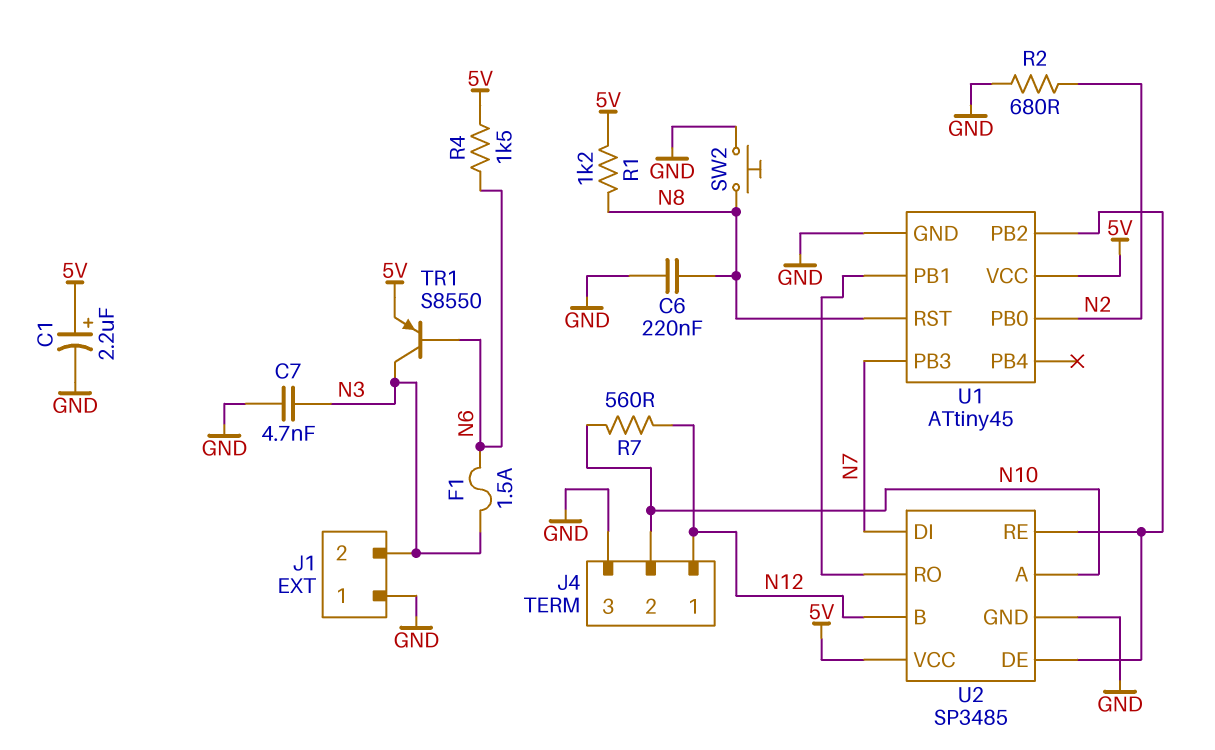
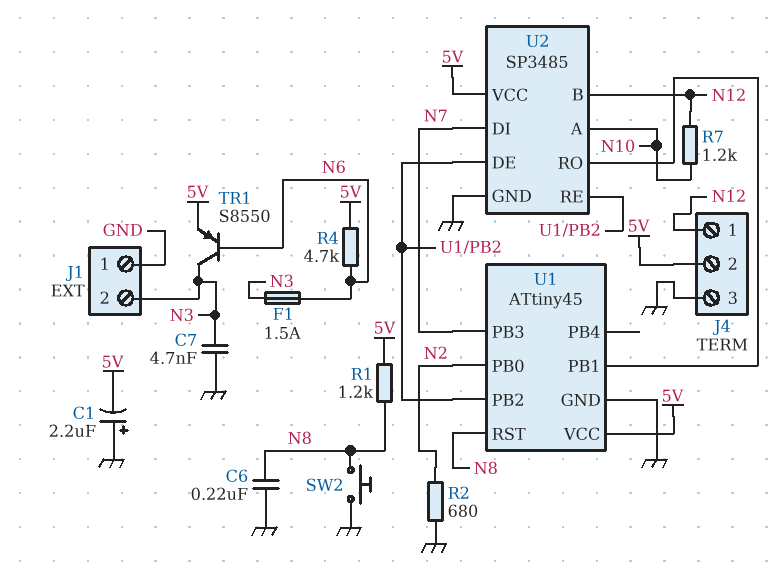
C1: 2.2uF (plus 5V, minus GND) -> 2.2uF (plus GND, minus 5V)
J4 pin 2: N10 -> 5V
R4: 1.5k (5V, N6) -> 4.7k (5V, N6)
R7: 560 (N10, N12) -> 1.2k (N10, N12)

